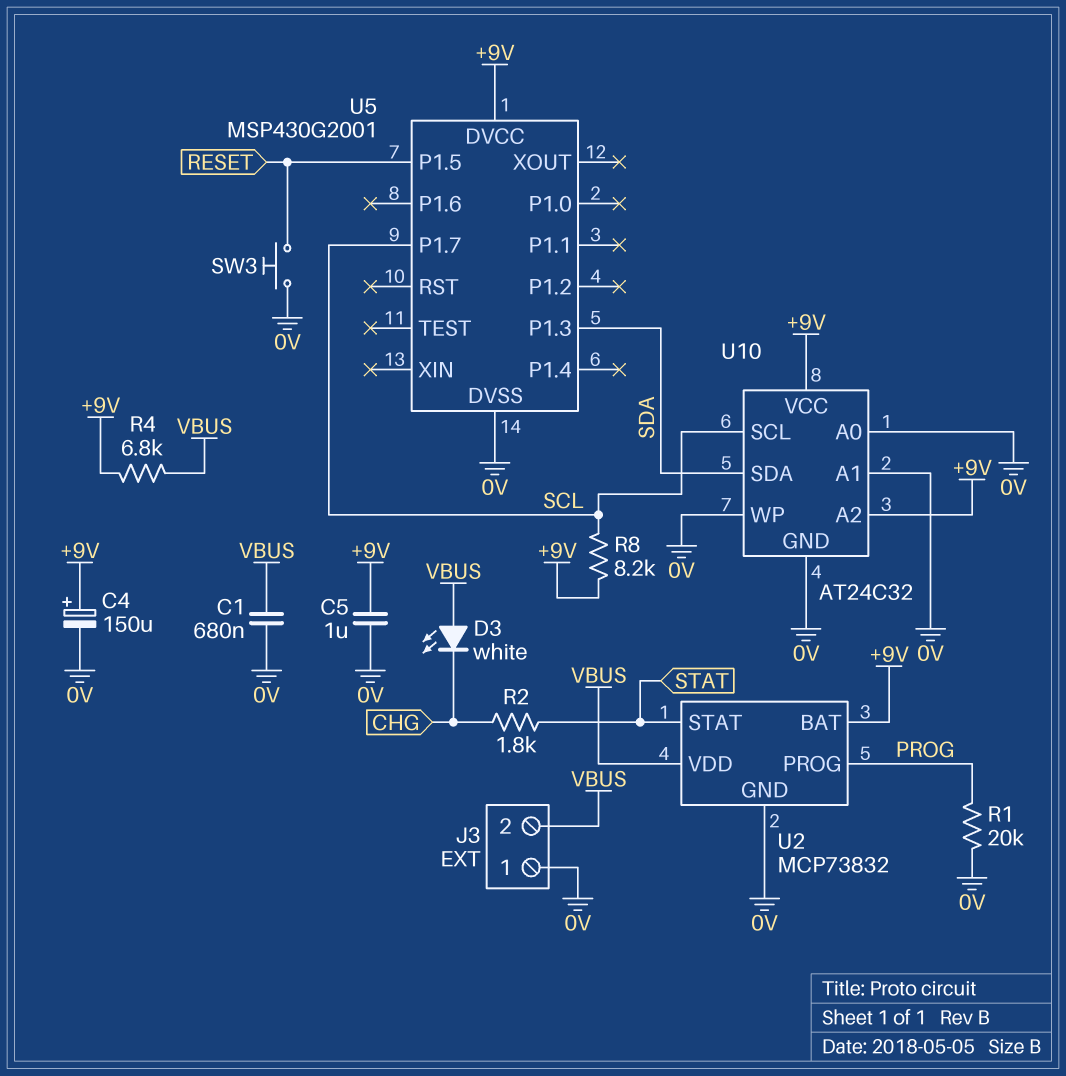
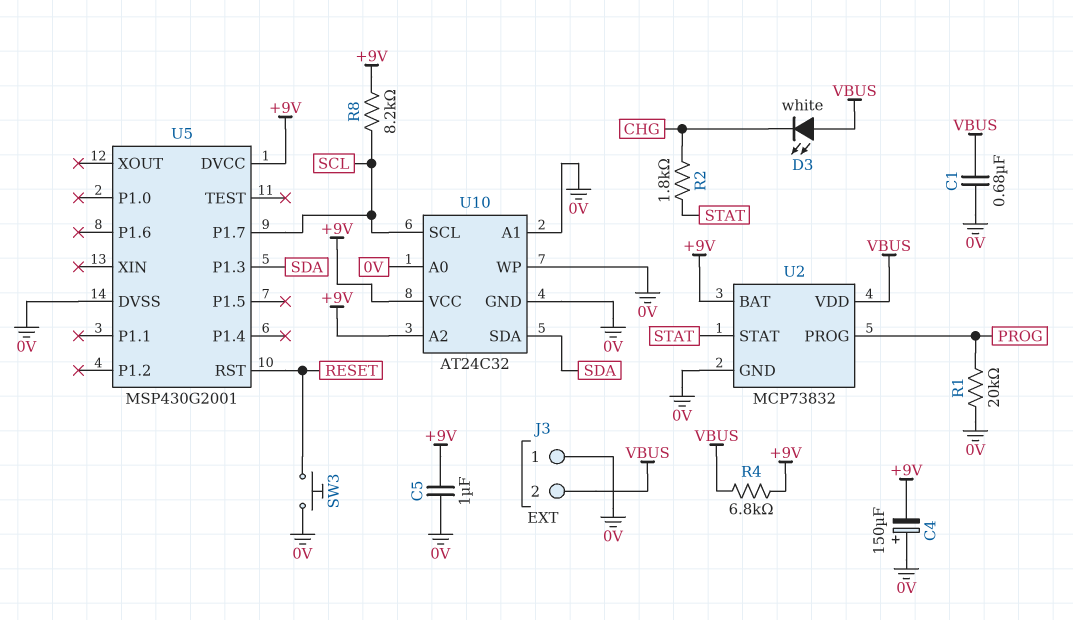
C4: 150uF (plus +9V, minus 0V) -> 150uF (plus 0V, minus +9V)
U5 pin P1.5: RESET -> none
U5 pin RST: none -> RESET

